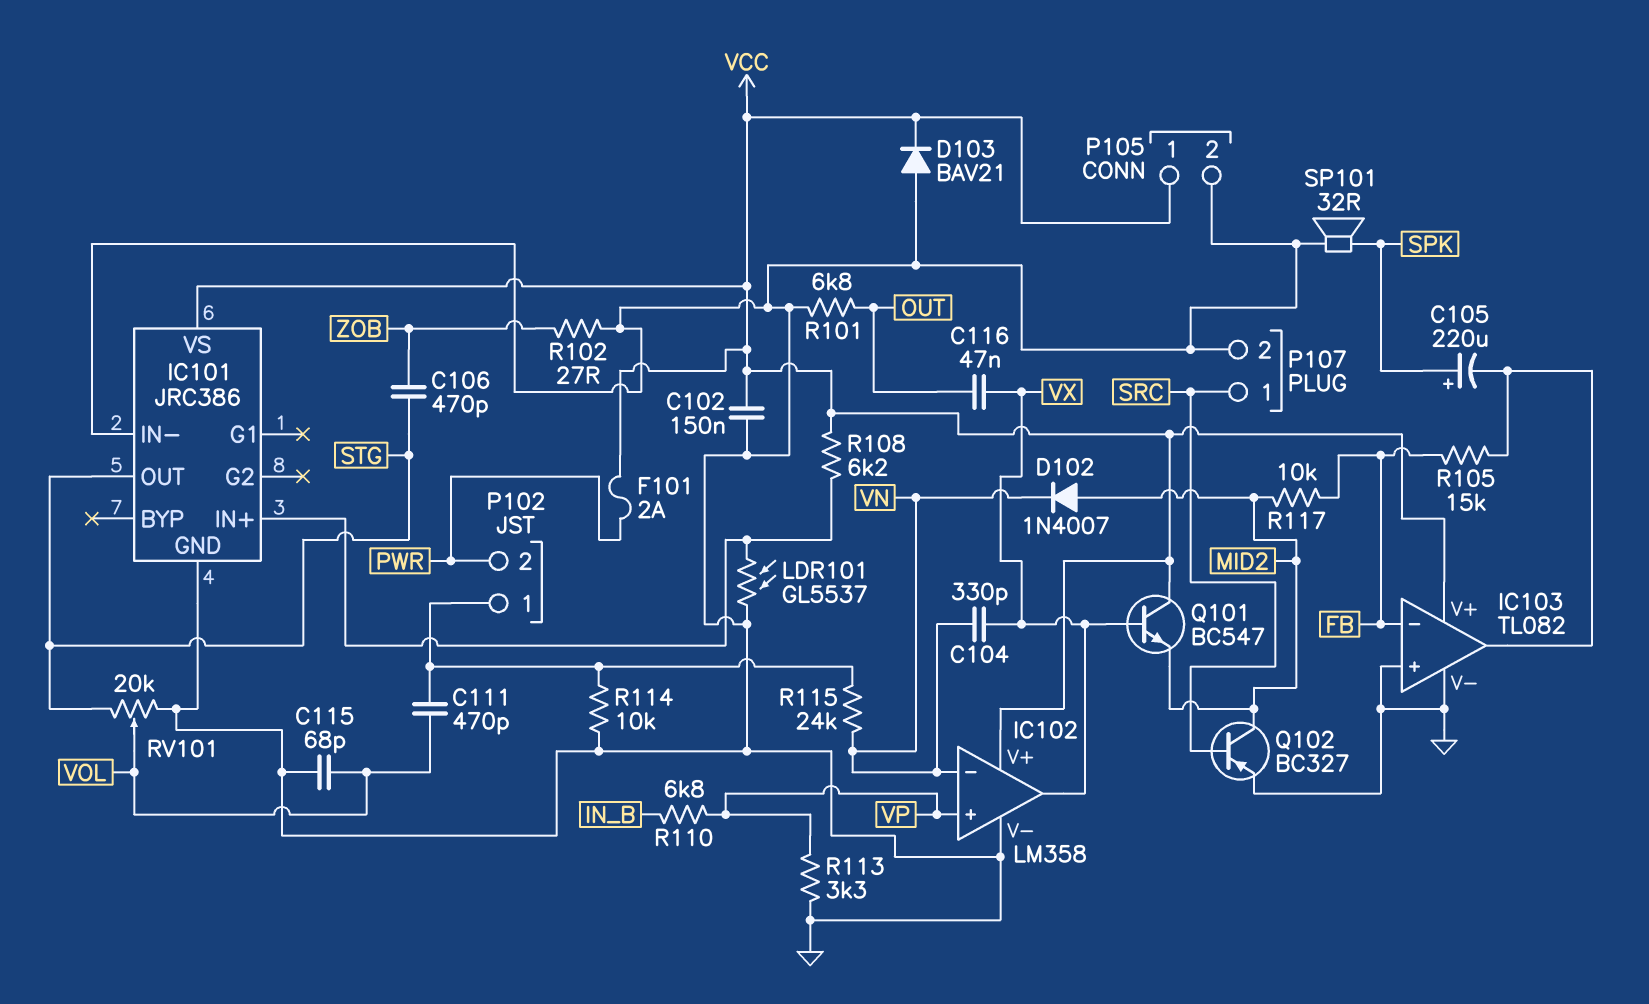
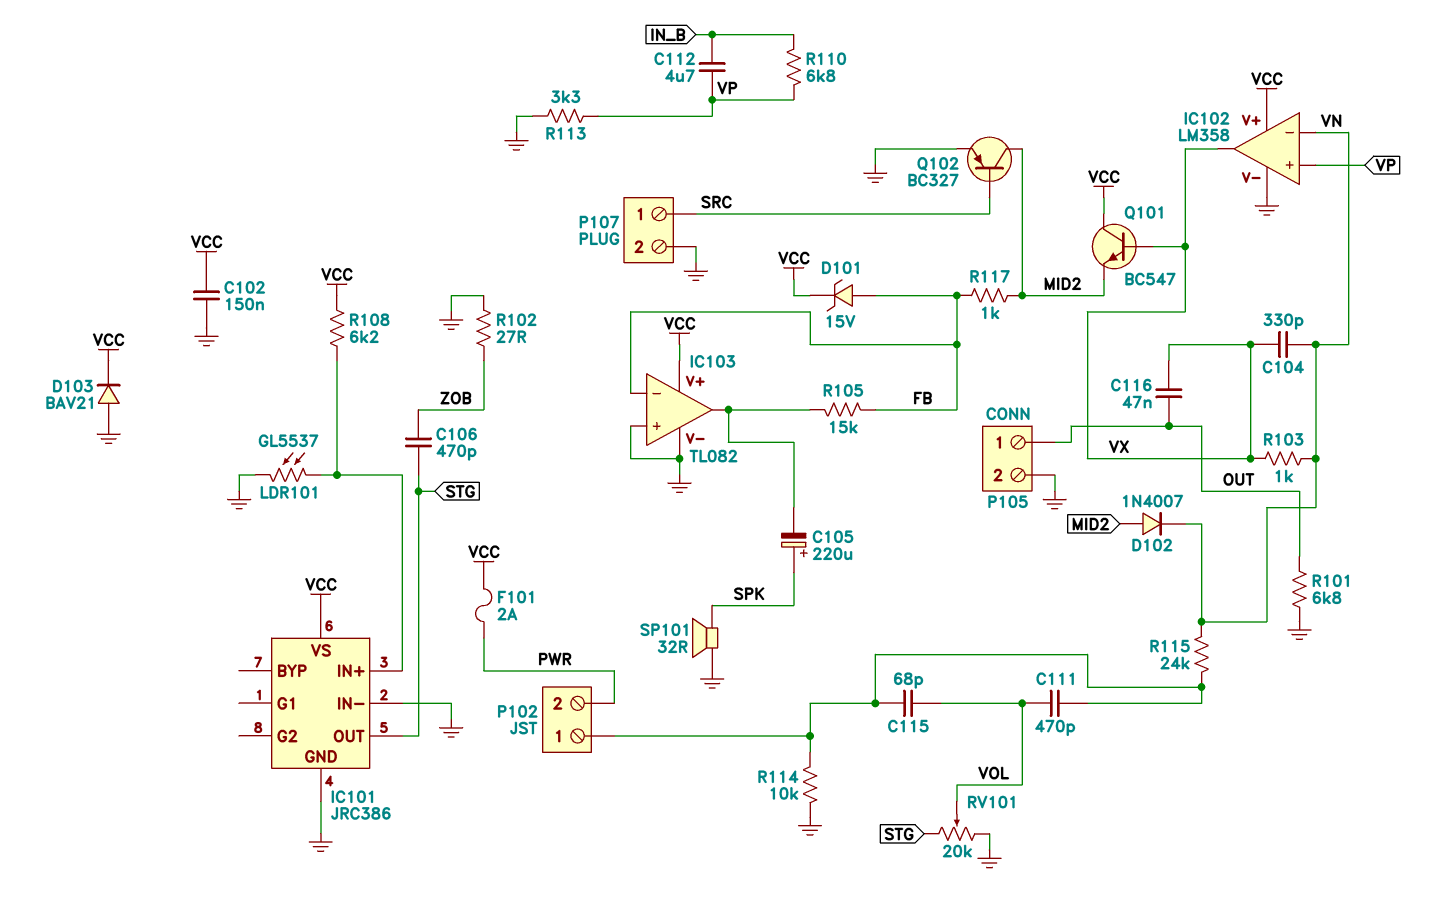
C112: none -> 4.7uF (IN_B, VP)
C115: 68pF (GND, VOL) -> 68pF (P102/1, VOL)
D101: none -> zener 15V (A FB, K VCC)
P105 pin 1: VCC -> OUT
R103: none -> 1k (VN, VX)
R117: 10k (FB, MID2) -> 1k (FB, MID2)

